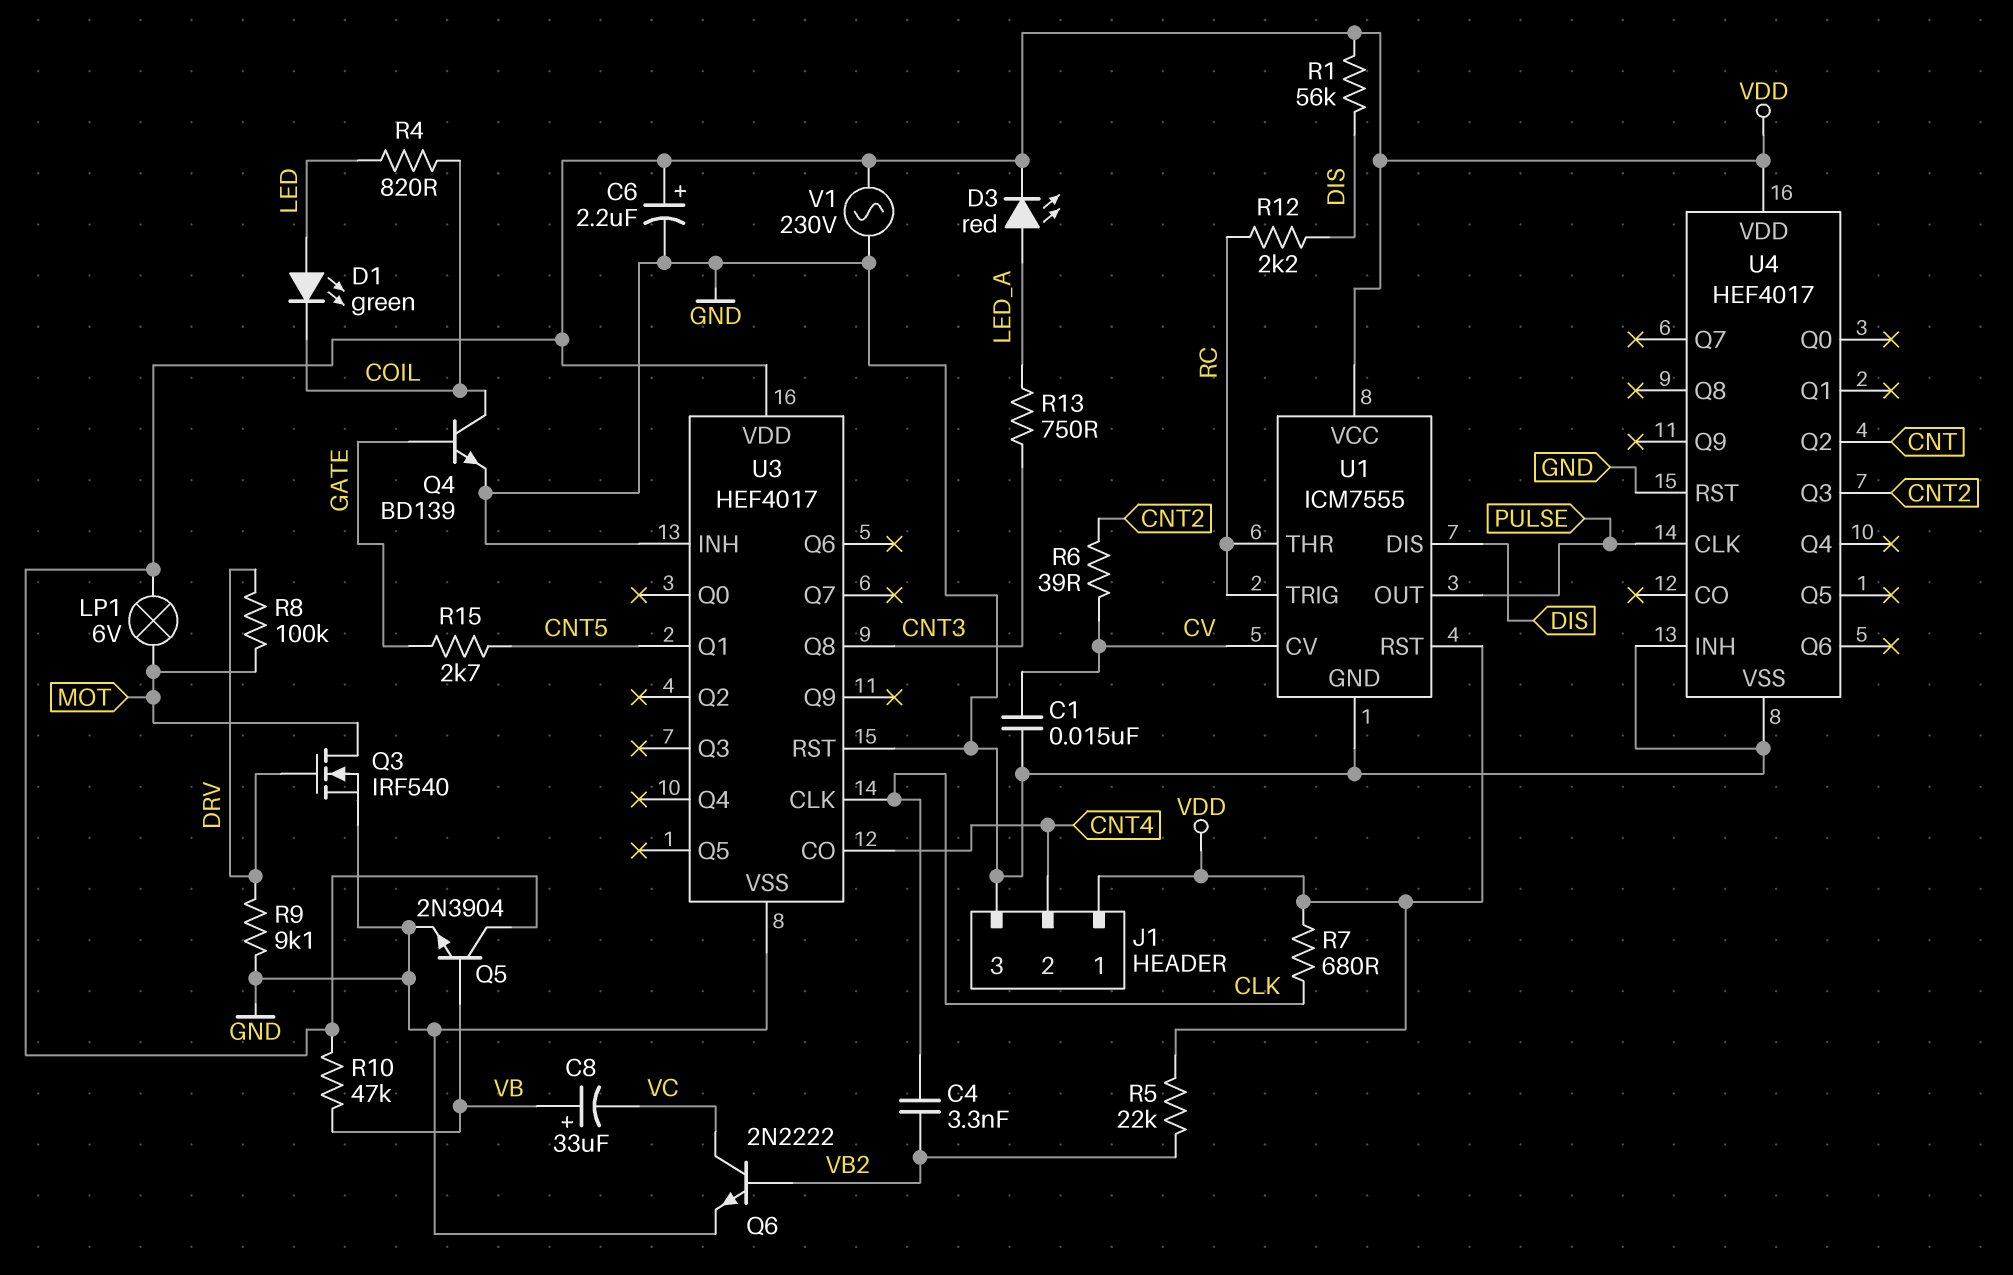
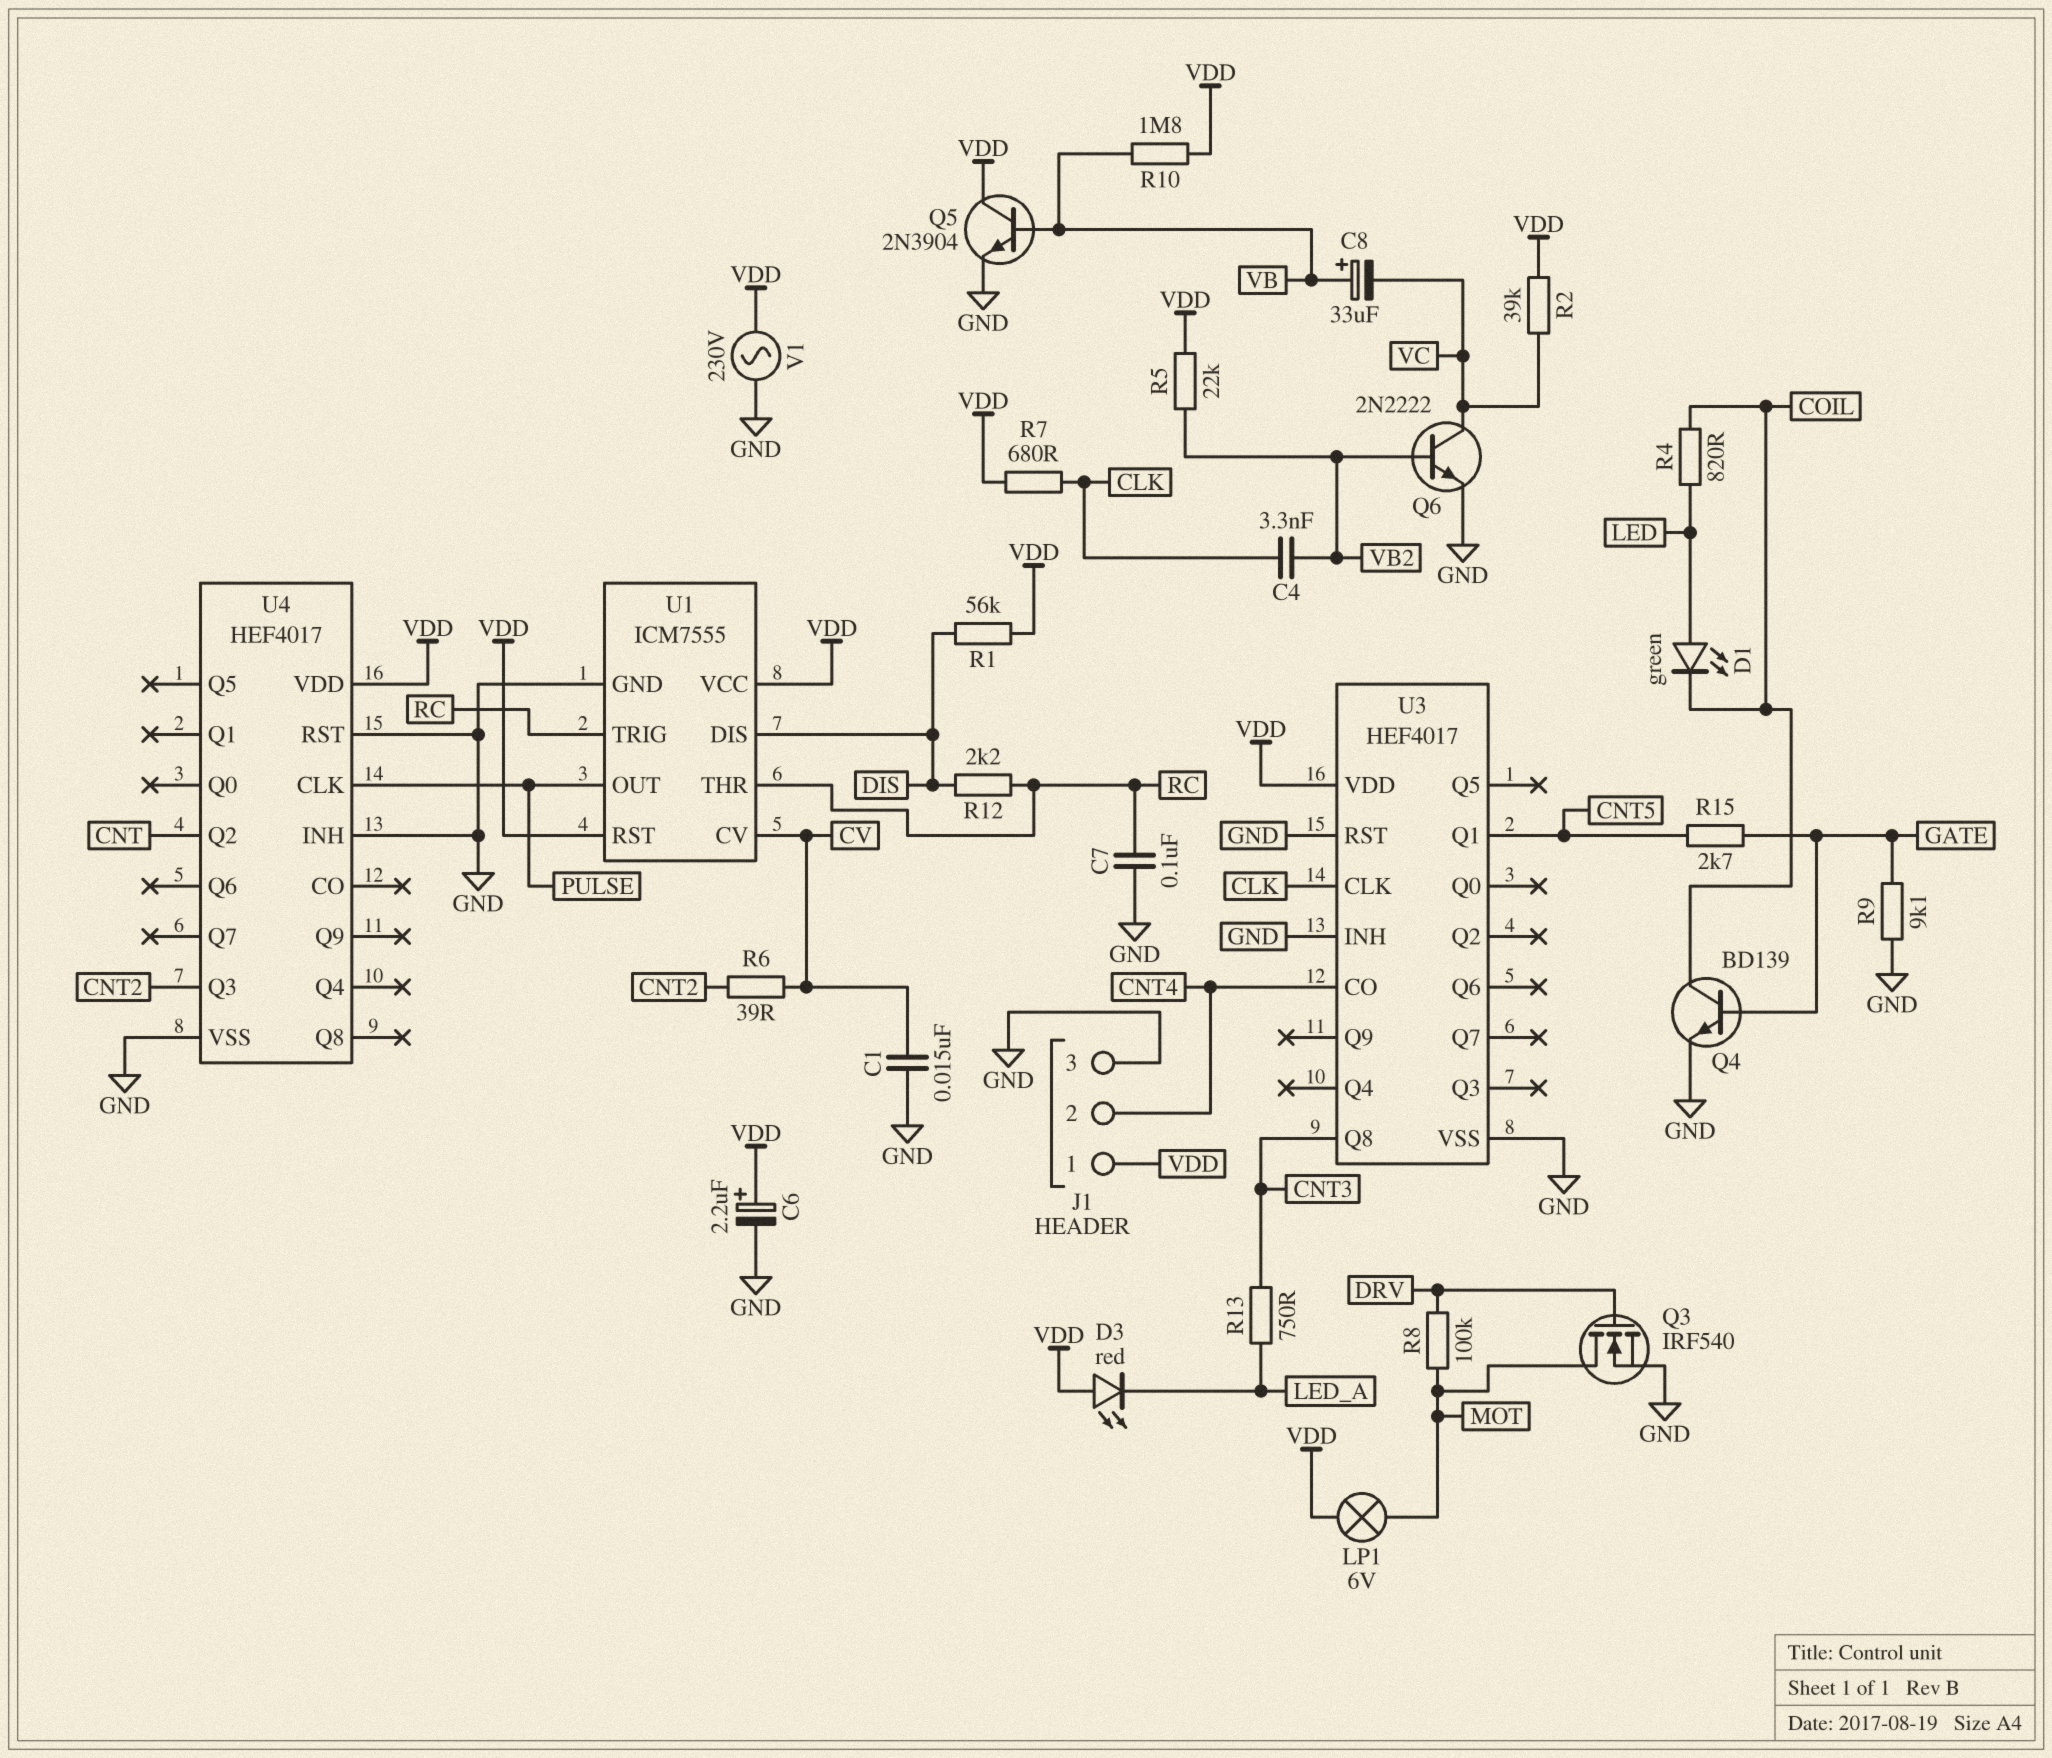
C7: none -> 100nF (GND, RC)
D3: LED red (A LED_A, K VDD) -> LED red (A VDD, K LED_A)
R2: none -> 39k (VC, VDD)
R9: 9.1k (DRV, GND) -> 9.1k (GATE, GND)
R10: 47k (VB, VDD) -> 1.8M (VB, VDD)

